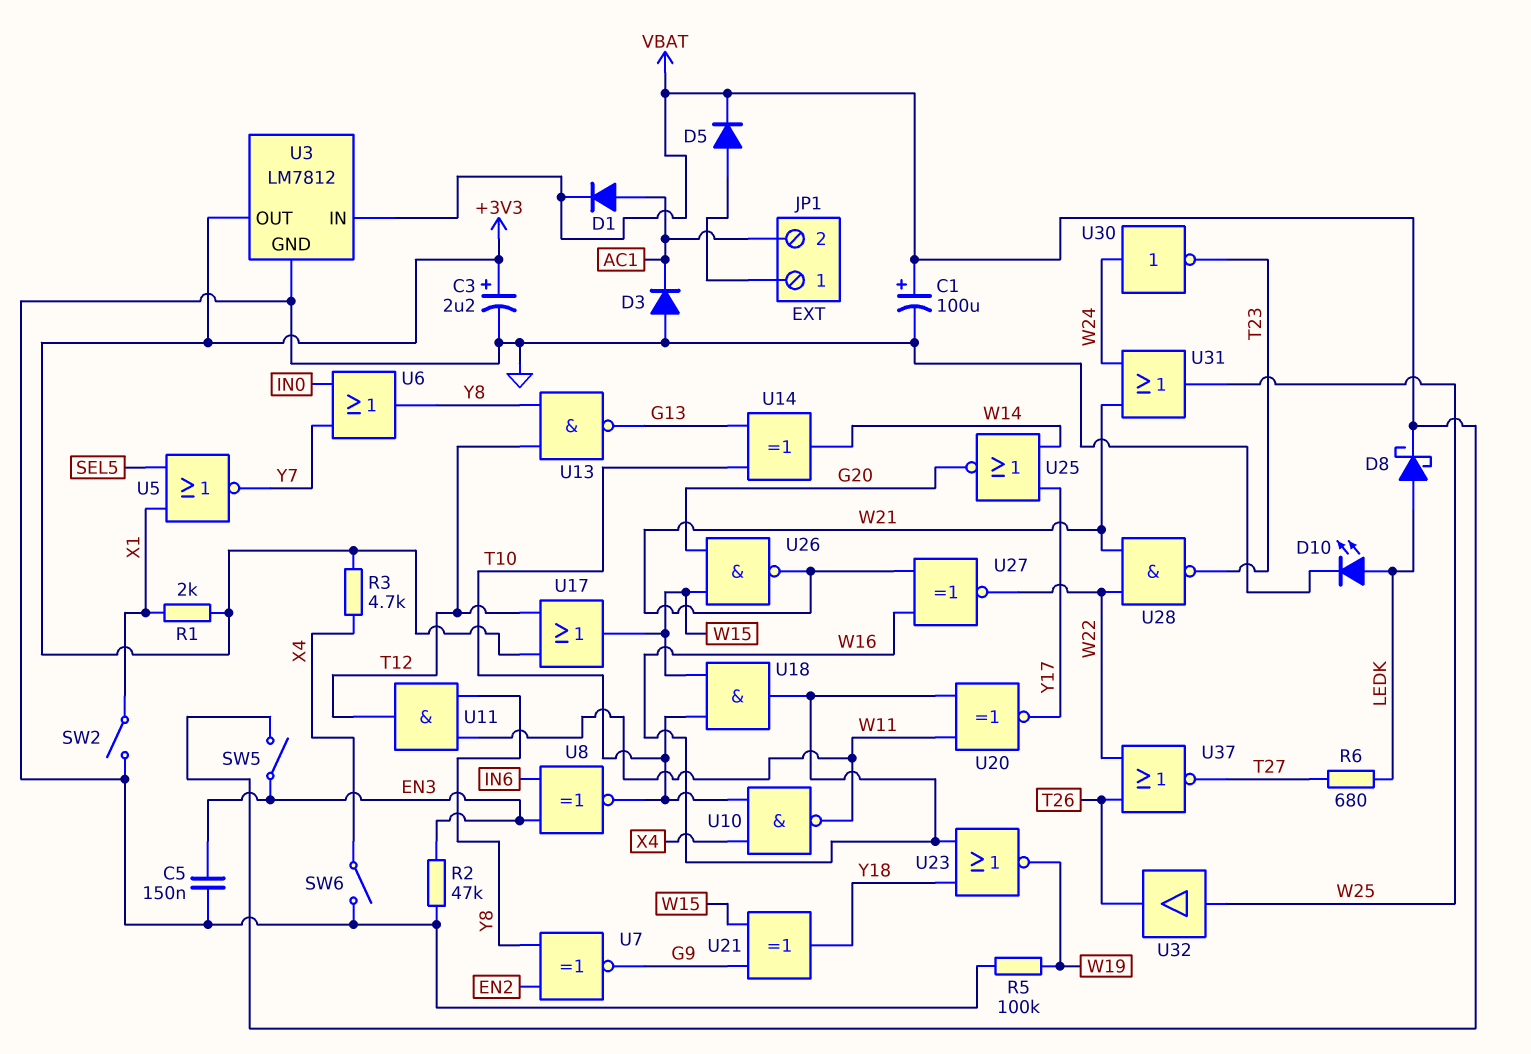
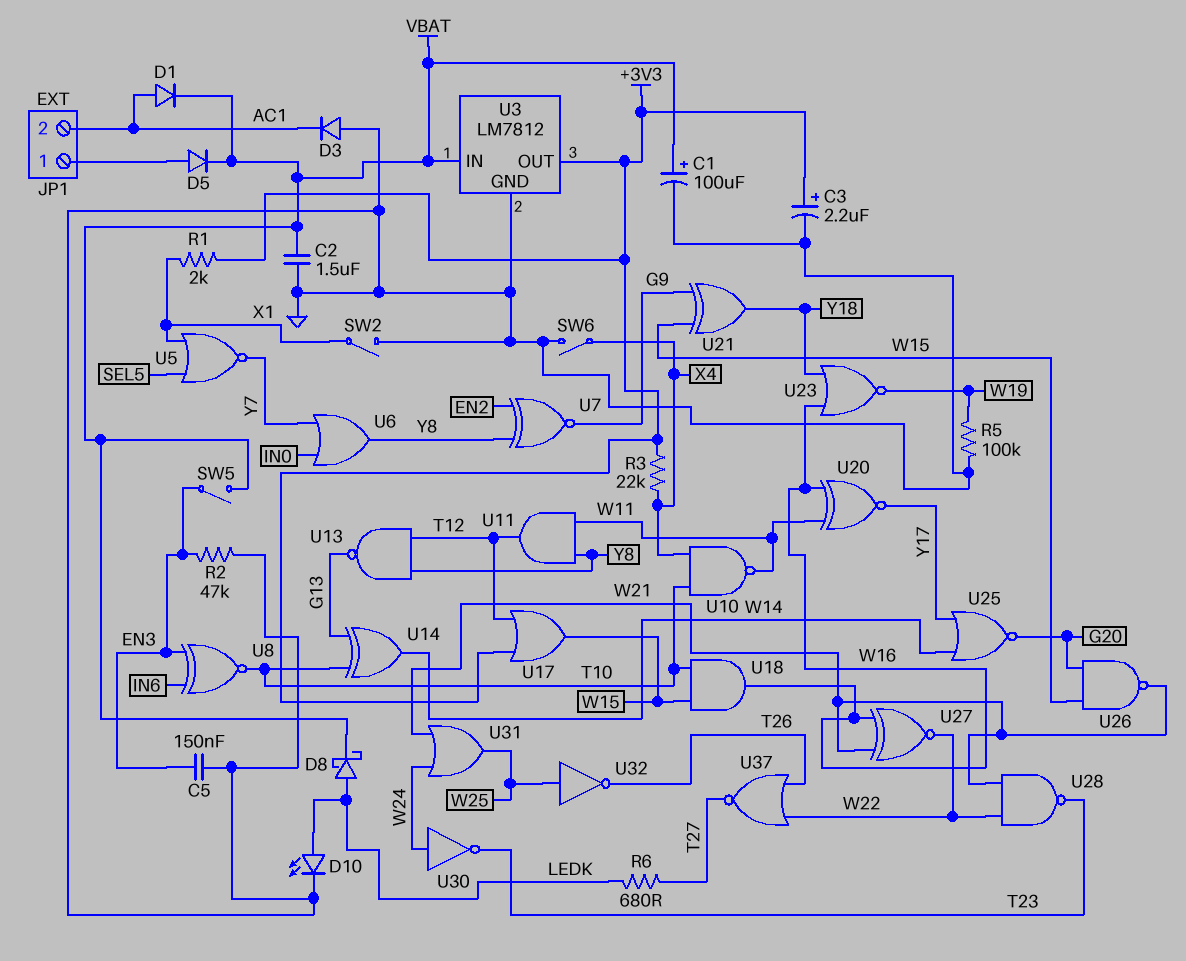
C2: none -> 1.5uF (GND, VBAT)
R3: 4.7k (+3V3, X4) -> 22k (+3V3, X4)
U32: buffer (in W25, out T26) -> NOT (in W25, out T26)

